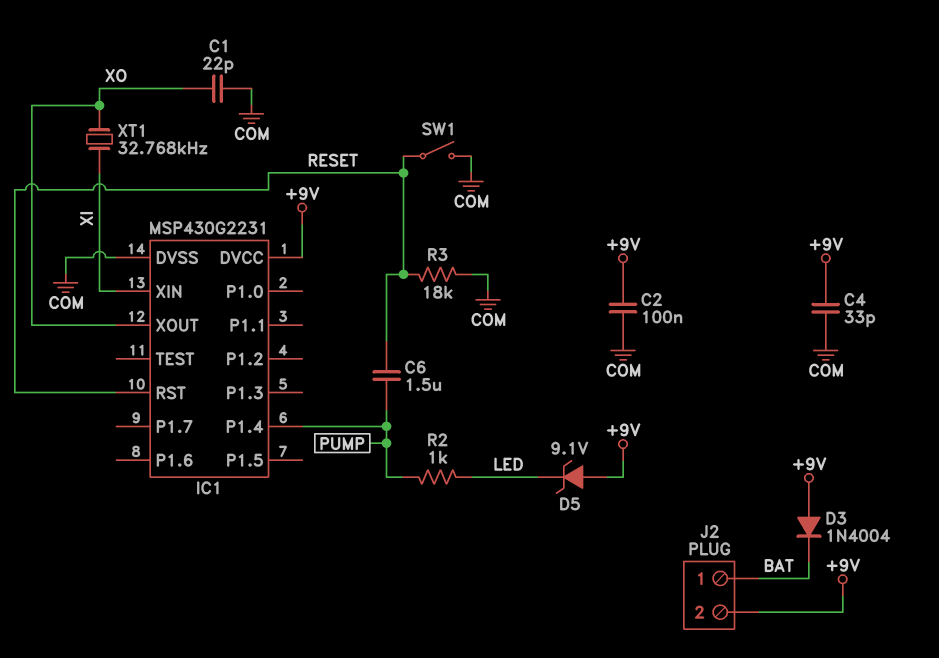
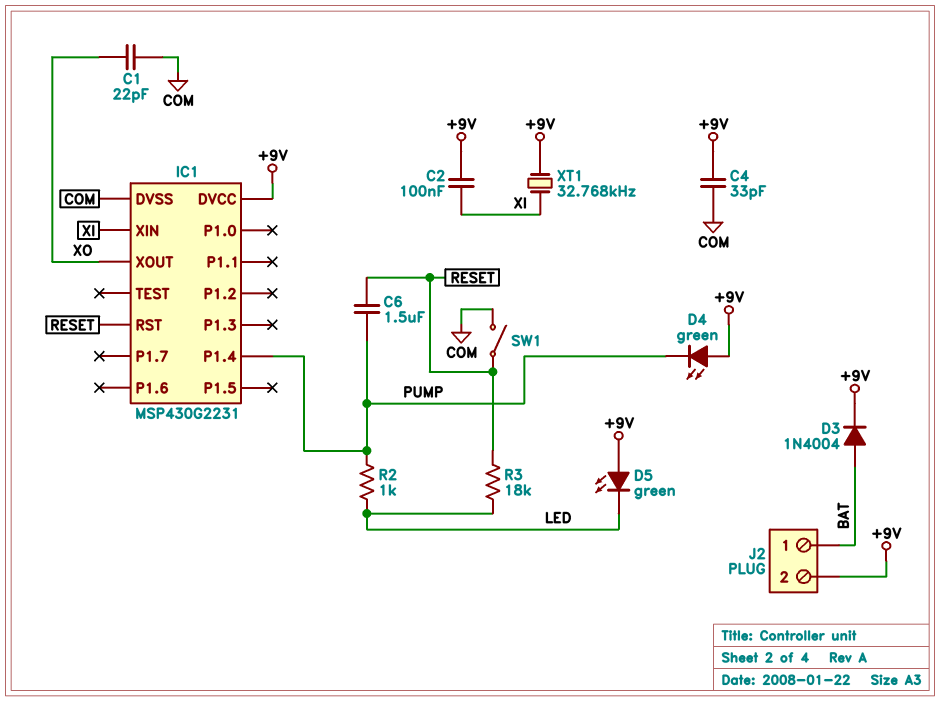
C2: 100nF (+9V, COM) -> 100nF (+9V, XI)
D3: diode 1N4004 (A +9V, K BAT) -> diode 1N4004 (A BAT, K +9V)
D4: none -> LED green (A +9V, K PUMP)
D5: zener 9.1V (A +9V, K LED) -> LED green (A +9V, K LED)
R3: 18k (COM, RESET) -> 18k (LED, RESET)
XT1: 32.768kHz (XI, XO) -> 32.768kHz (+9V, XI)

